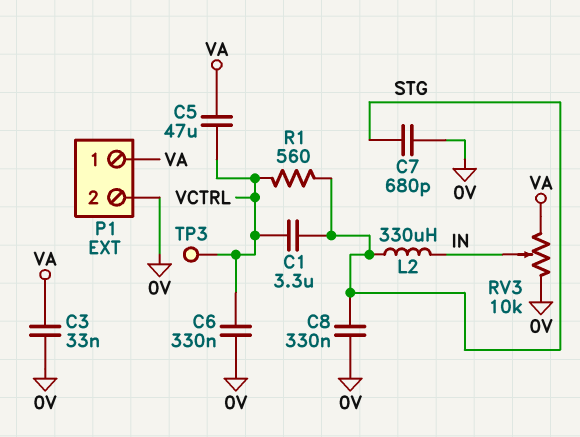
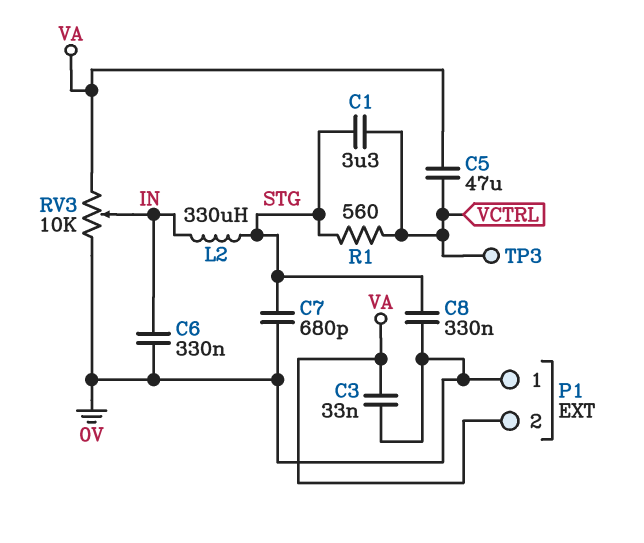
C6: 330nF (0V, VCTRL) -> 330nF (0V, IN)
P1 pin 1: VA -> 0V
P1 pin 2: 0V -> VA

